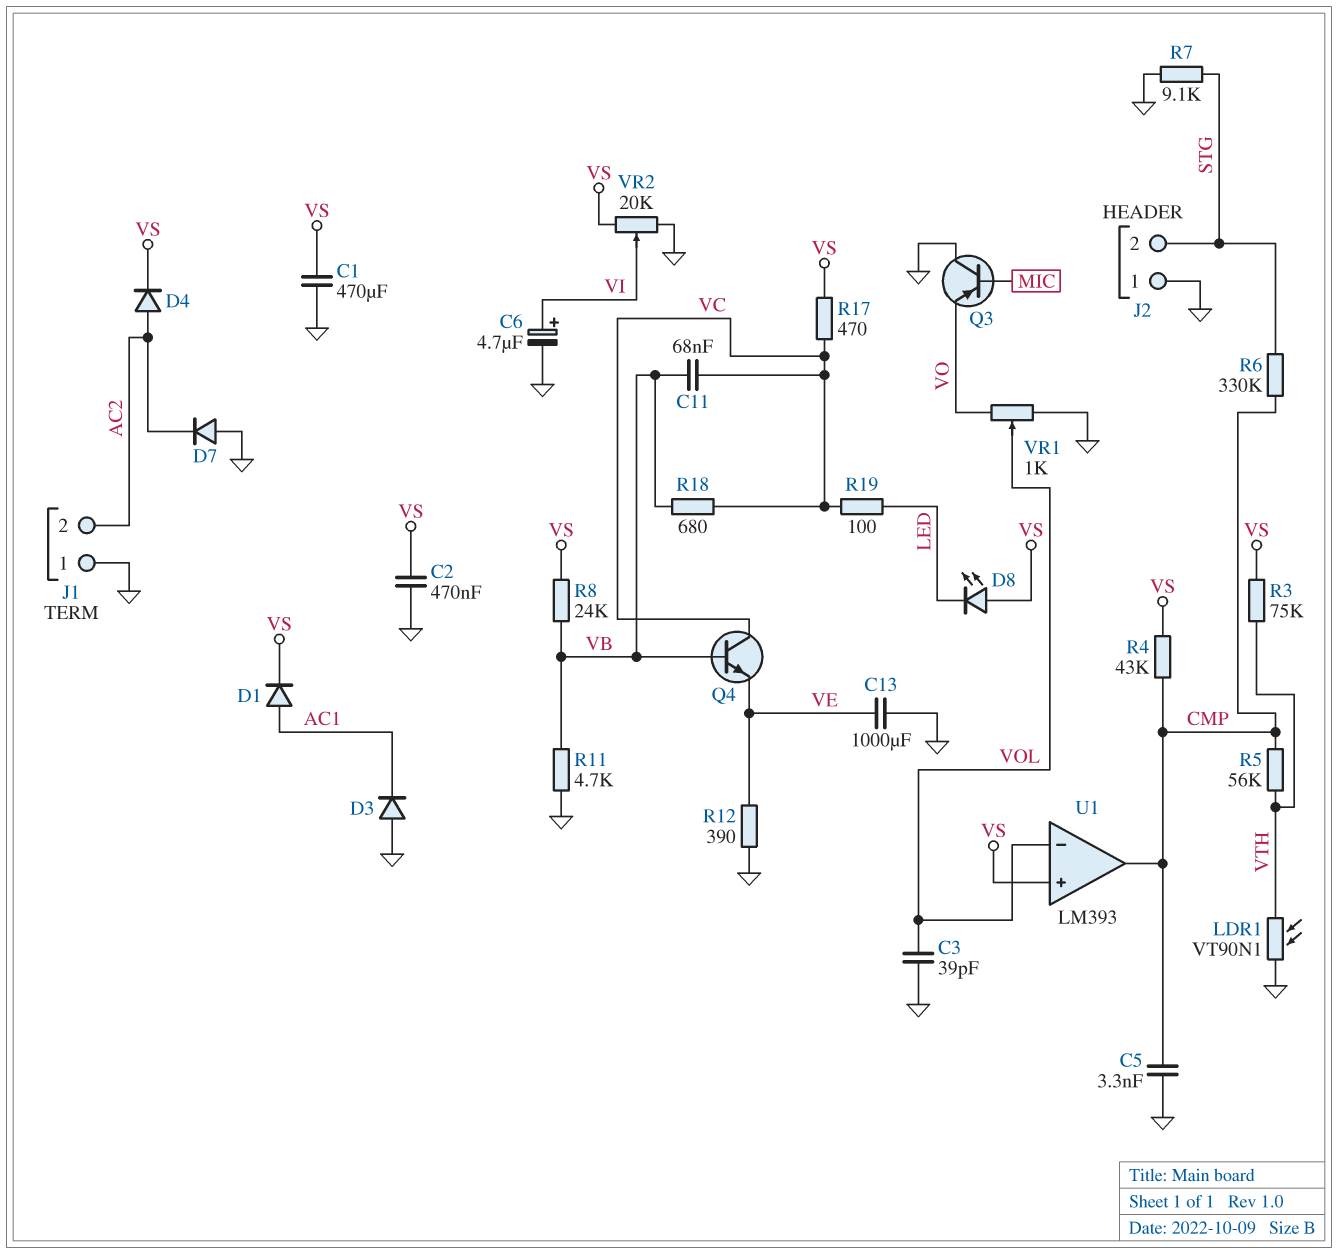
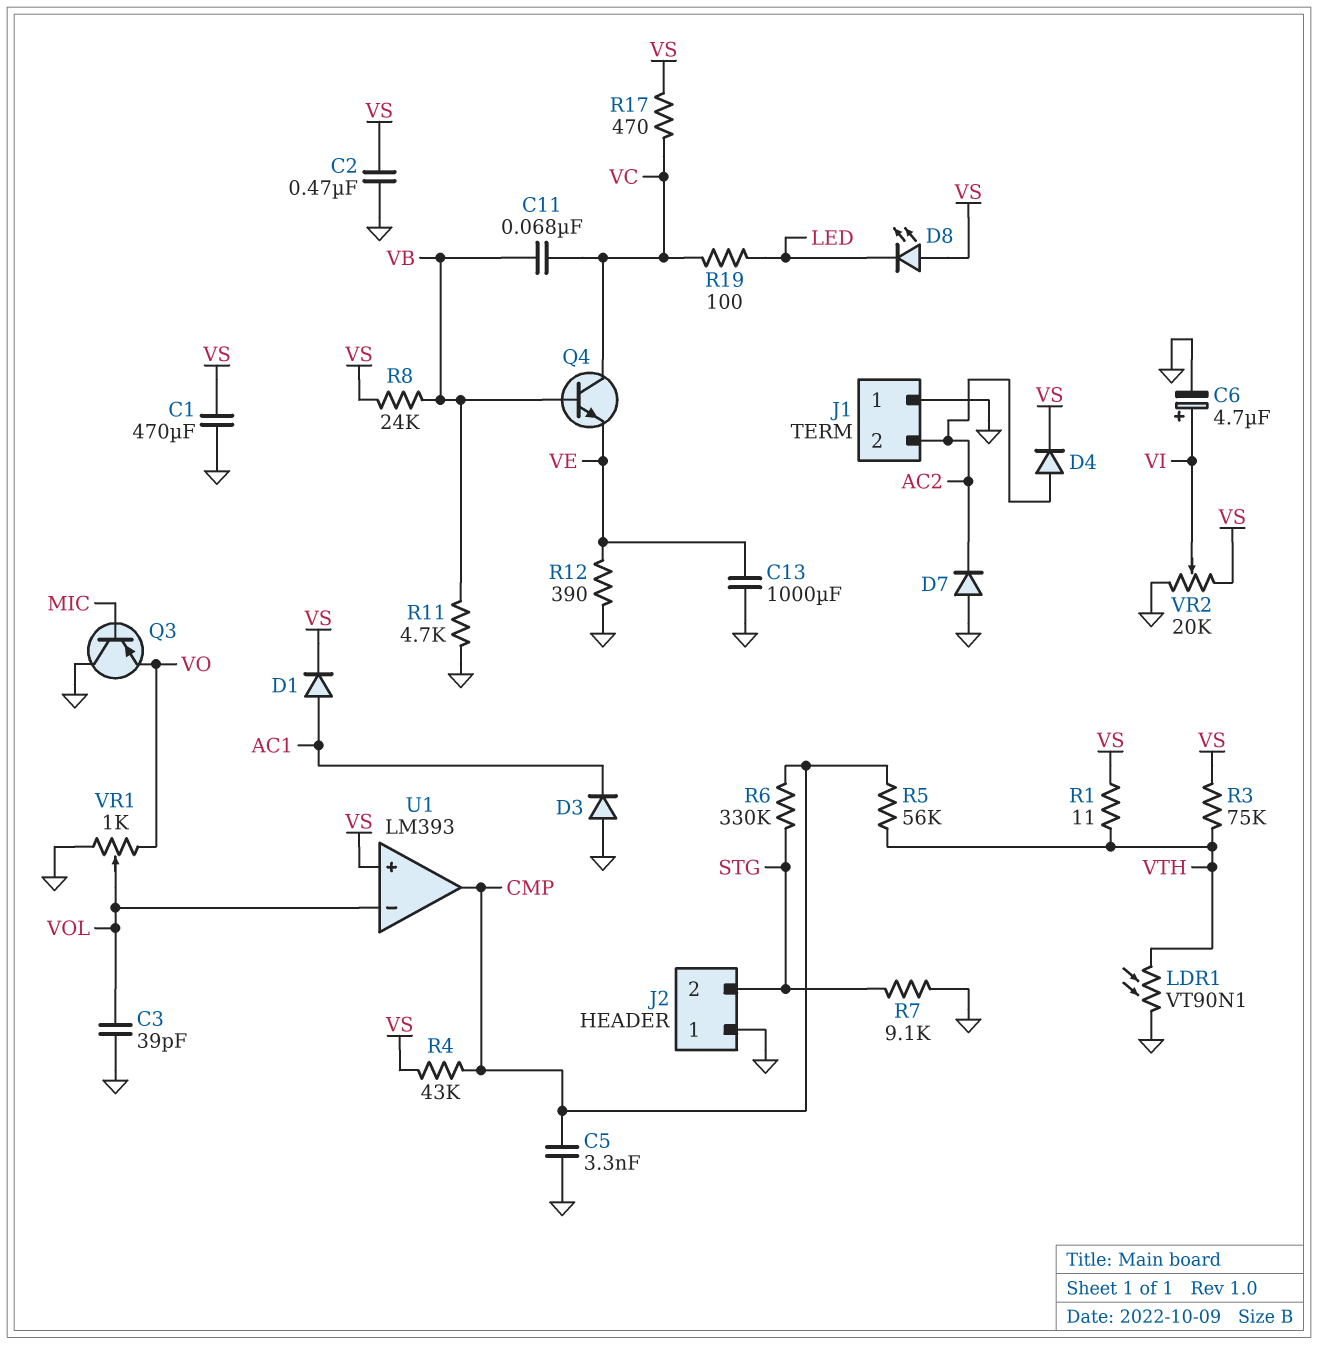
R1: none -> 11 (VS, VTH)
R18: 680 (VB, VC) -> none

